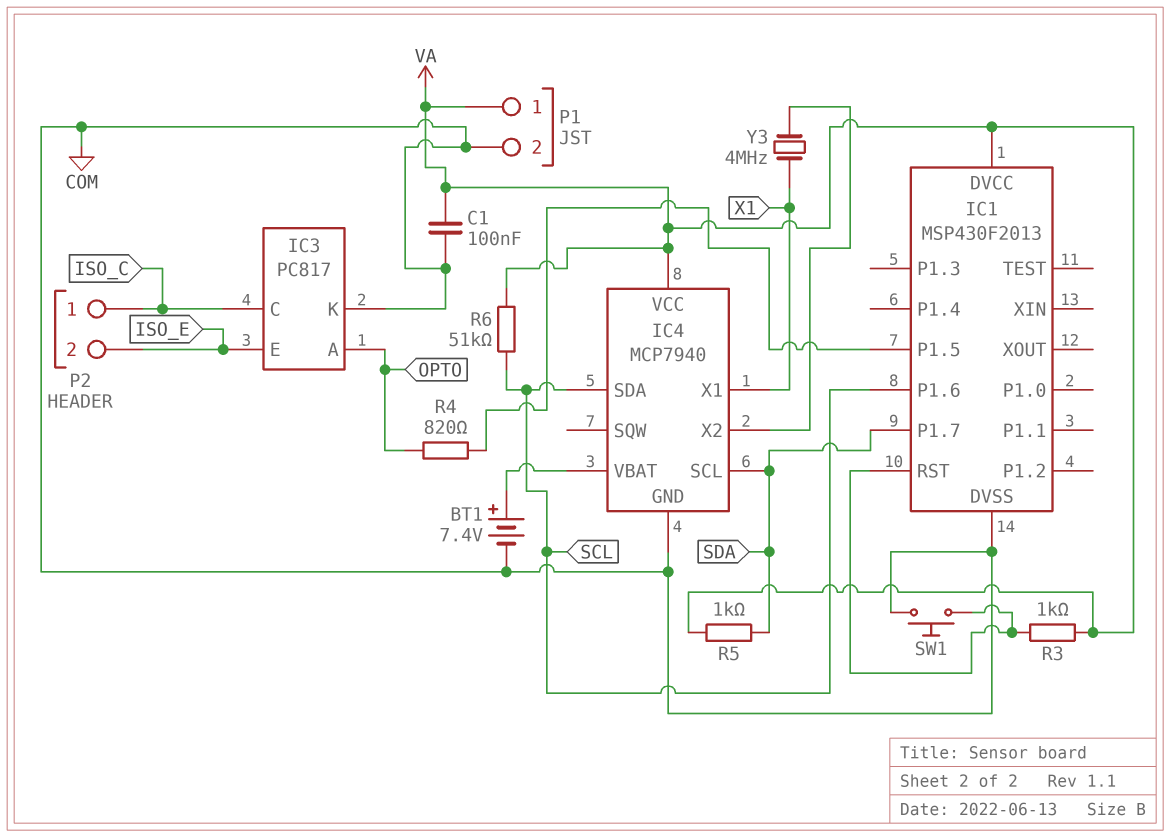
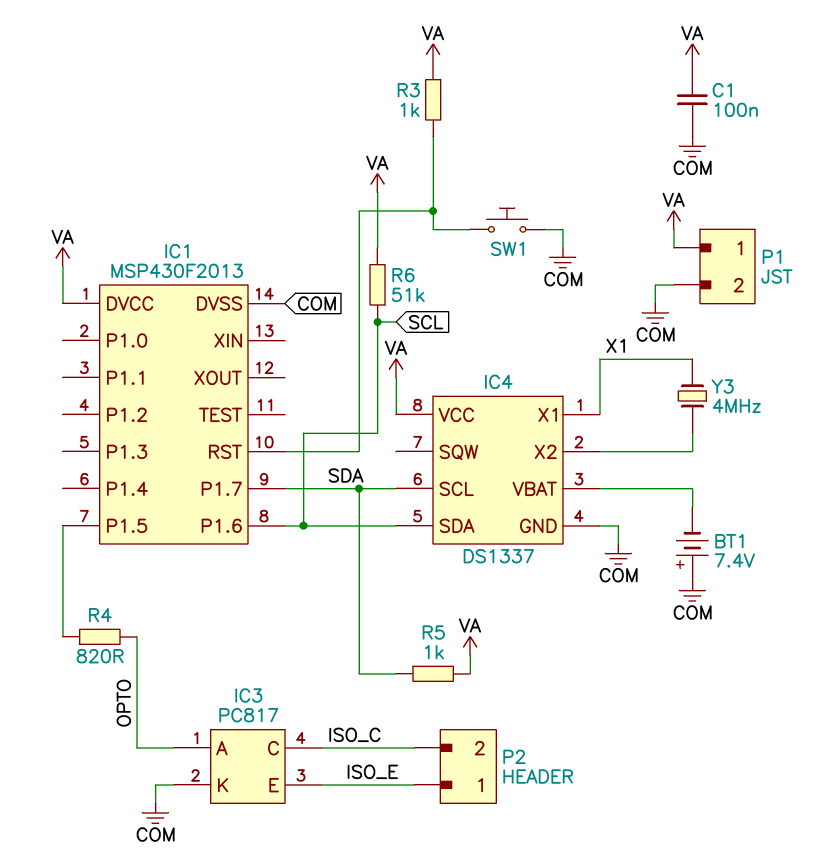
BT1: 7.4V (plus IC4/VBAT, minus COM) -> 7.4V (plus COM, minus IC4/VBAT)
IC4: MCP7940 -> DS1337
P2 pin 1: ISO_C -> ISO_E
P2 pin 2: ISO_E -> ISO_C

